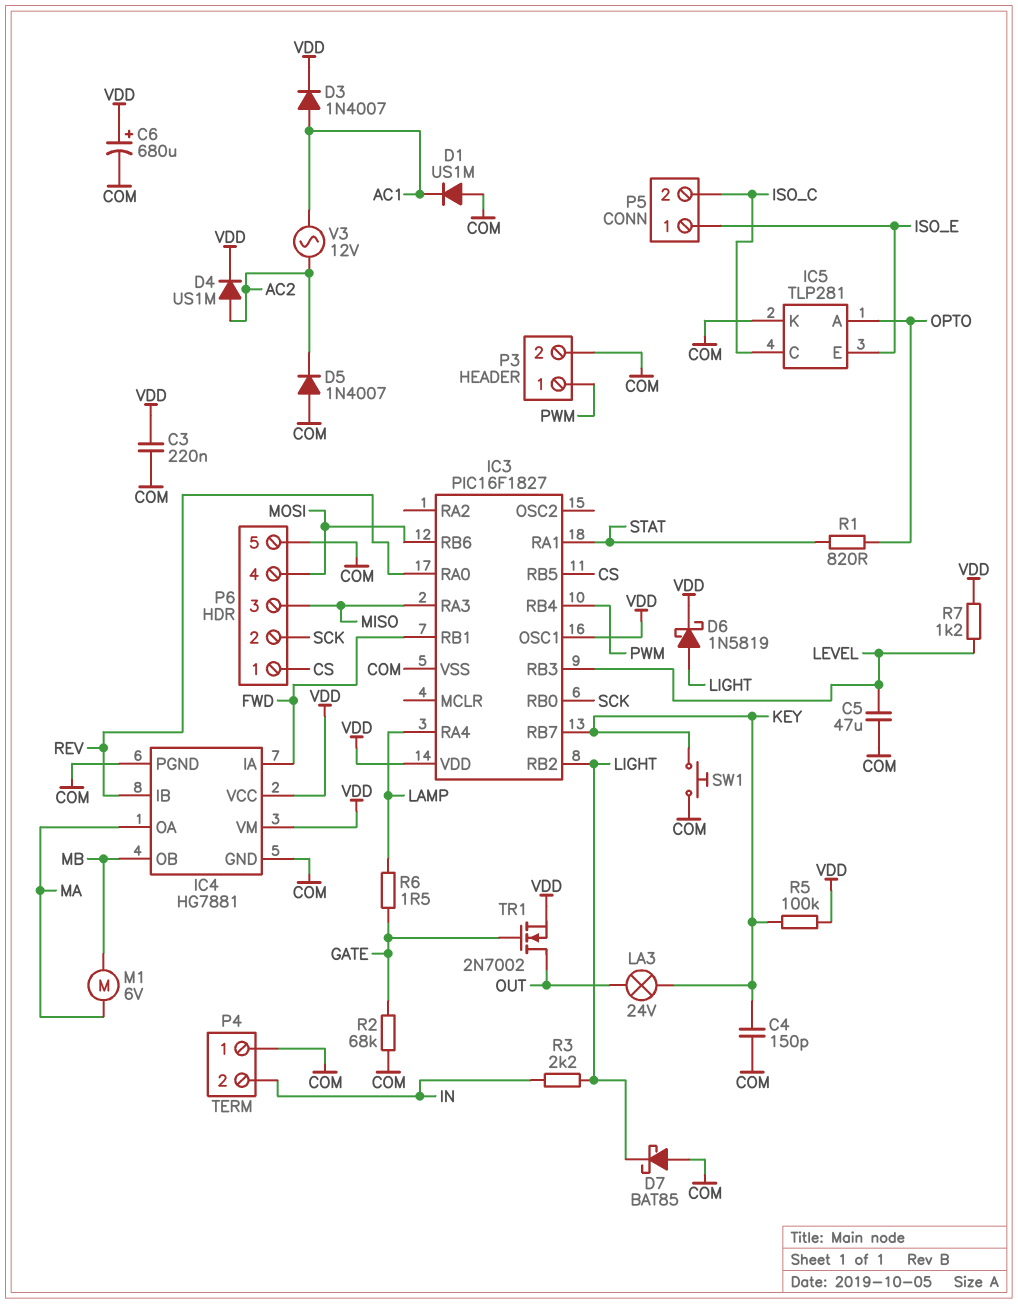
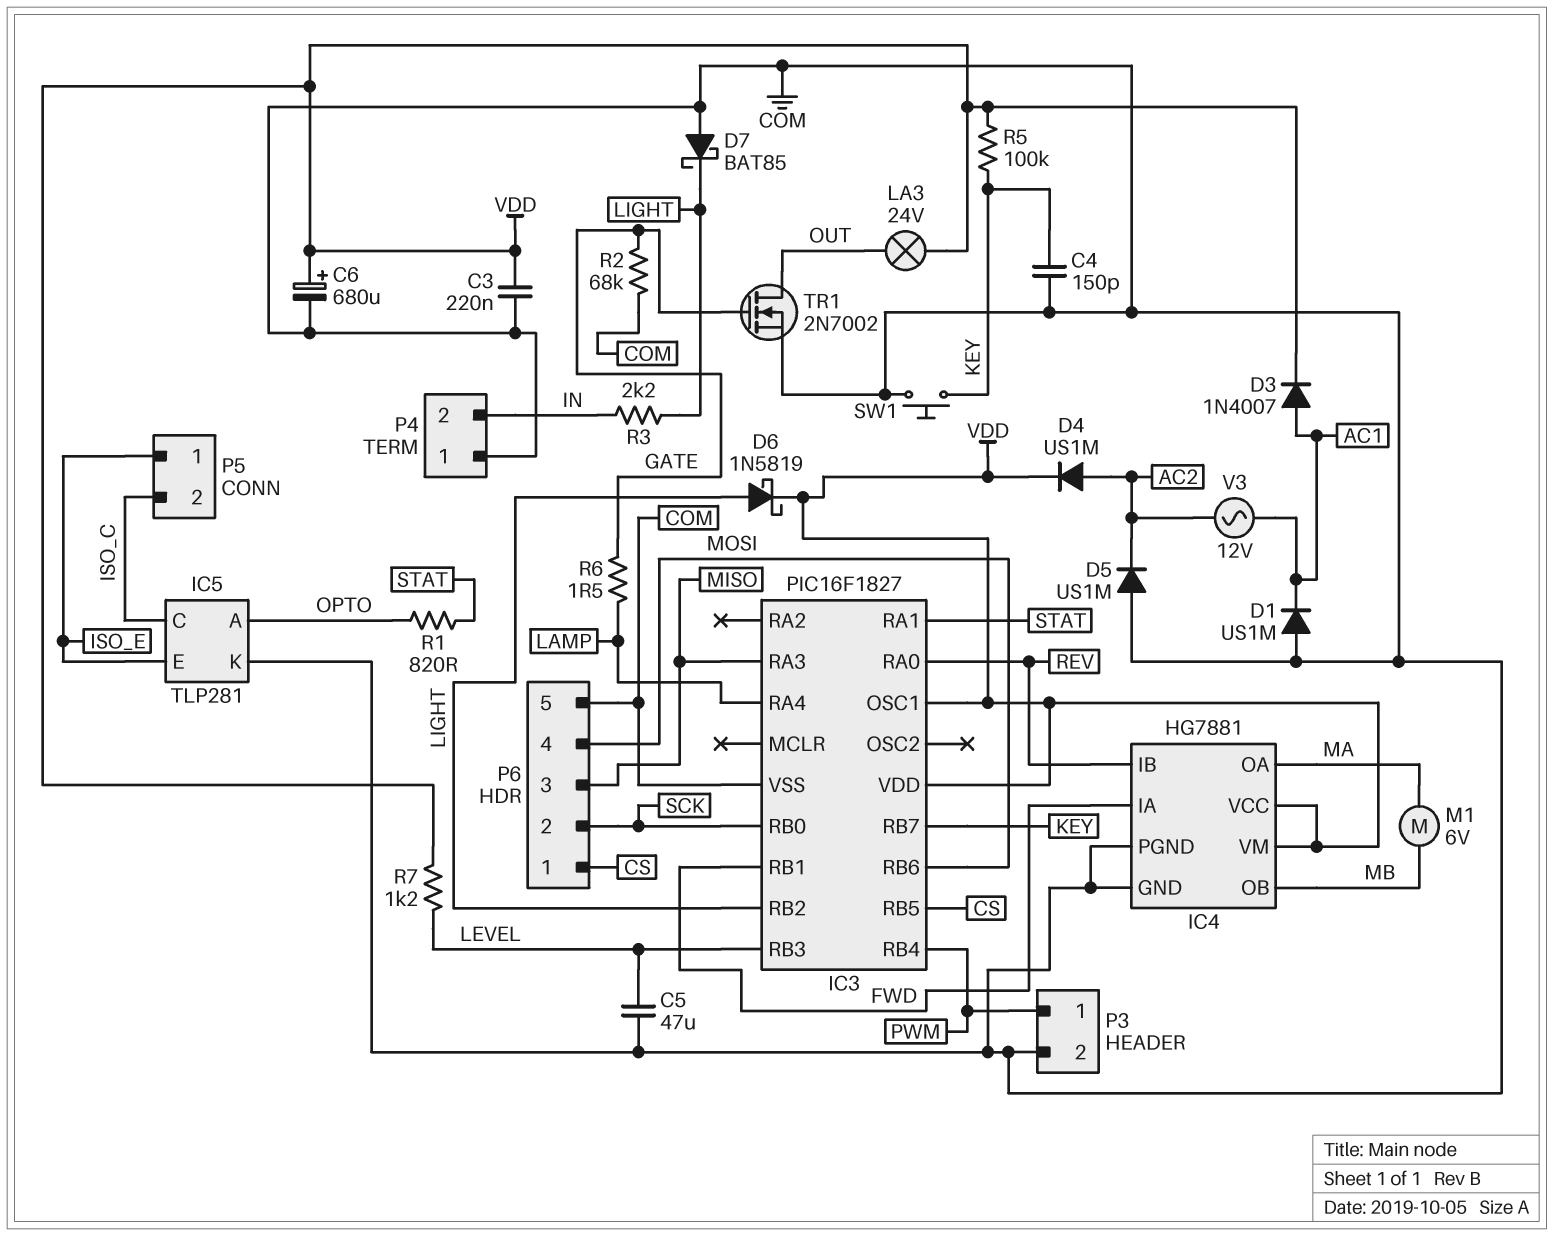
D5: diode 1N4007 (A COM, K AC2) -> diode US1M (A COM, K AC2)
LA3: lamp 24V (KEY, OUT) -> lamp 24V (OUT, VDD)
TR1: NMOS 2N7002 (G GATE, D OUT, S VDD) -> NMOS 2N7002 (G GATE, D OUT, S COM)

